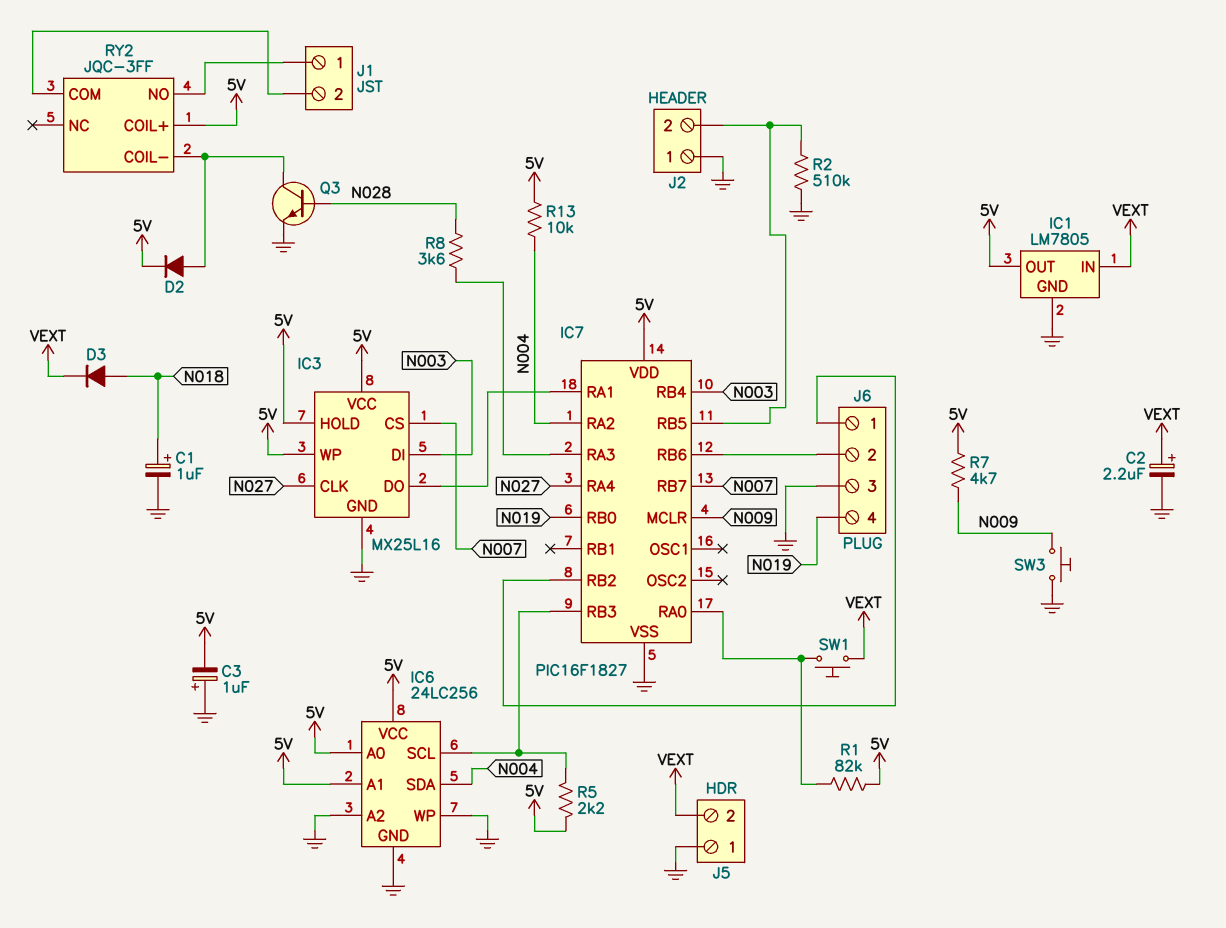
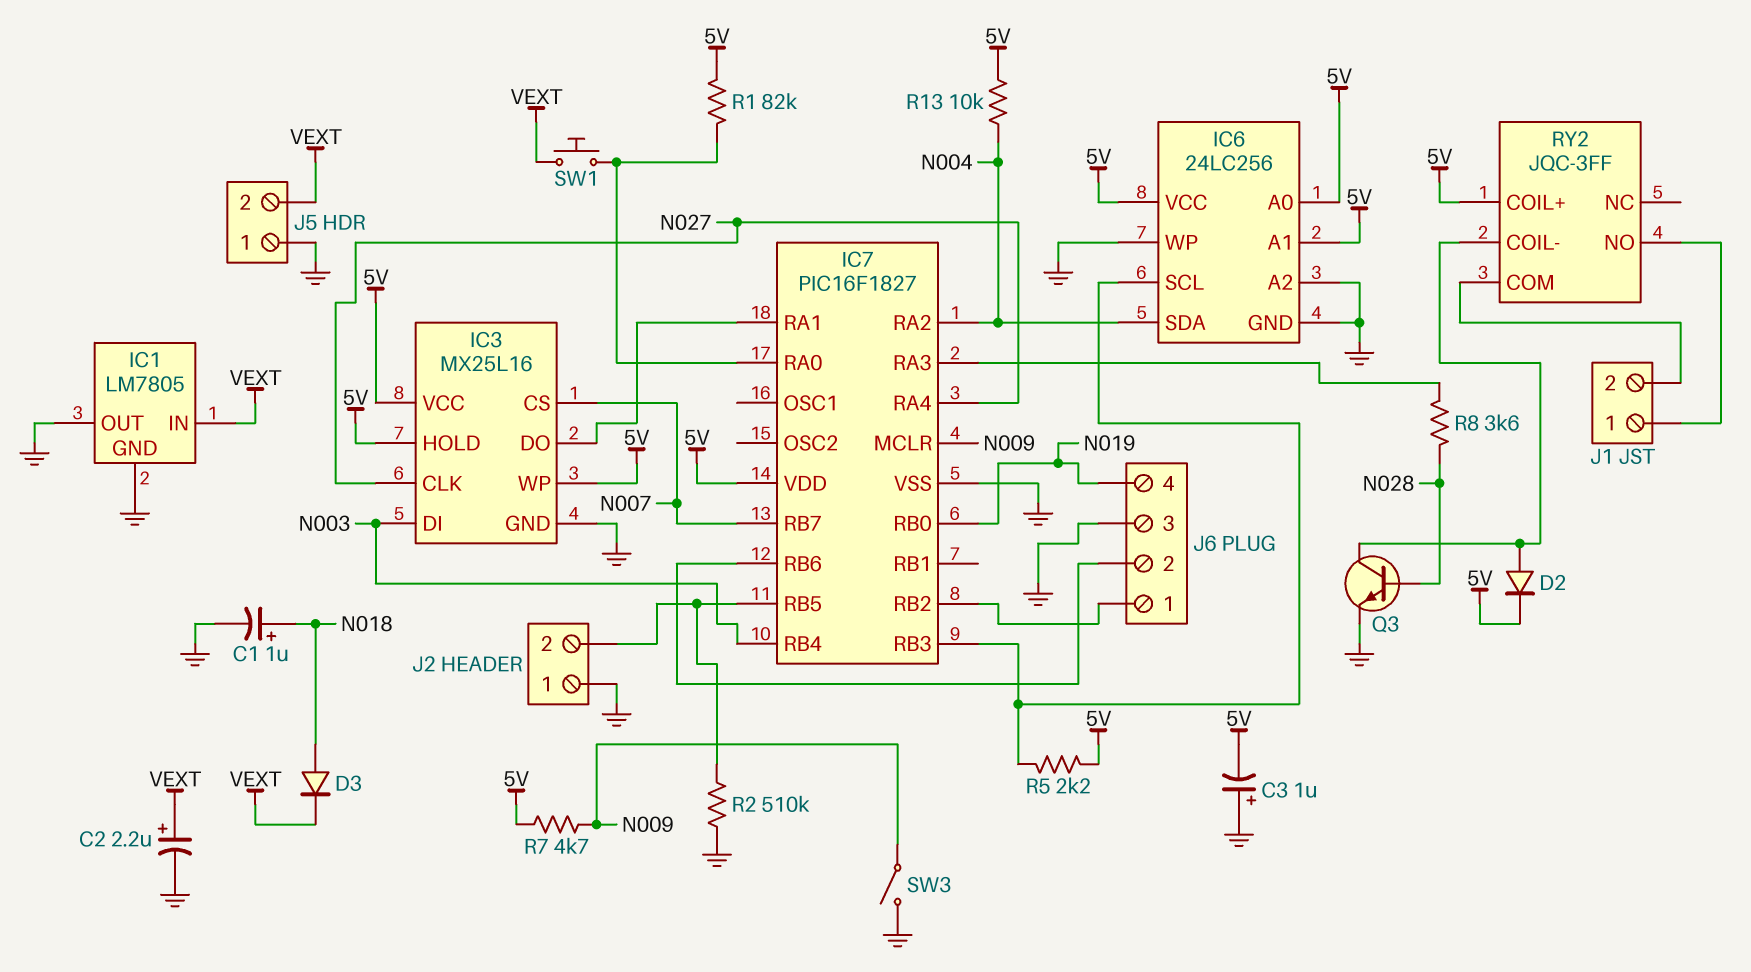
IC1 pin OUT: 5V -> GND
SW3: button (GND, N009) -> switch (GND, N009)

